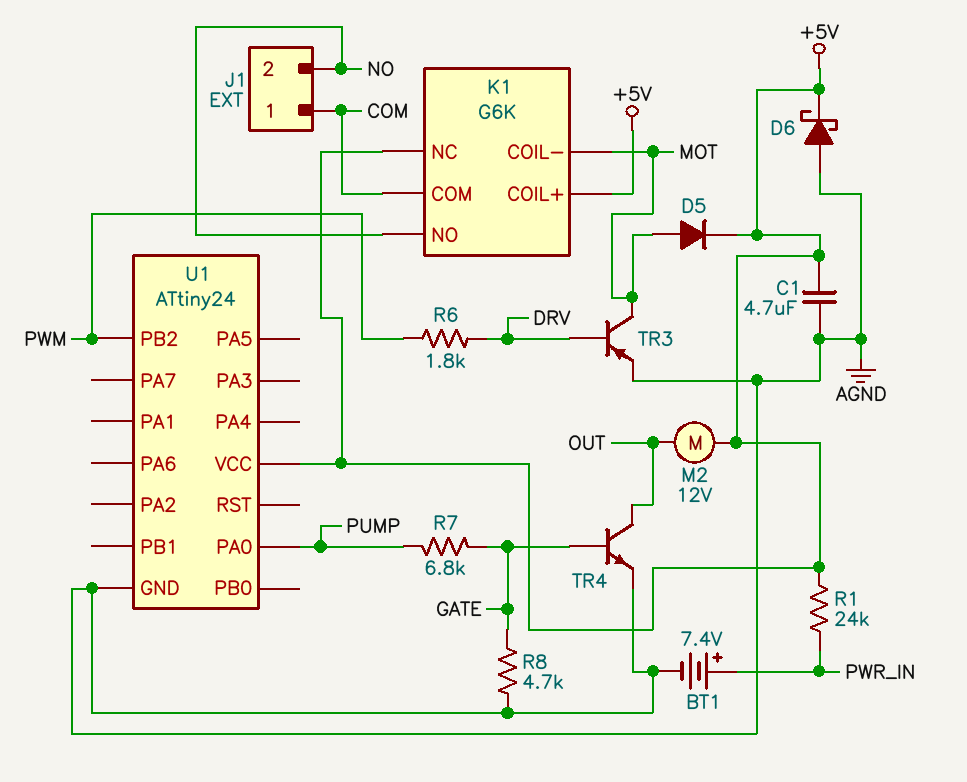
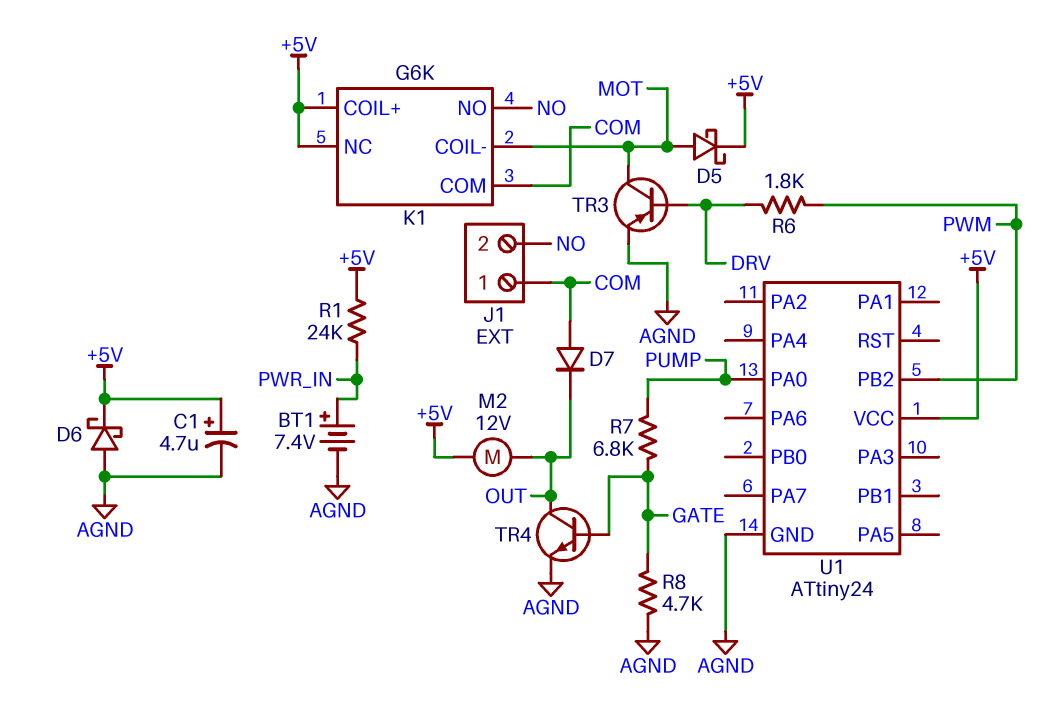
C1: 4.7uF (+5V, AGND) -> 4.7uF (plus +5V, minus AGND)
D5: diode (A MOT, K +5V) -> schottky (A MOT, K +5V)
D7: none -> diode (A COM, K OUT)

